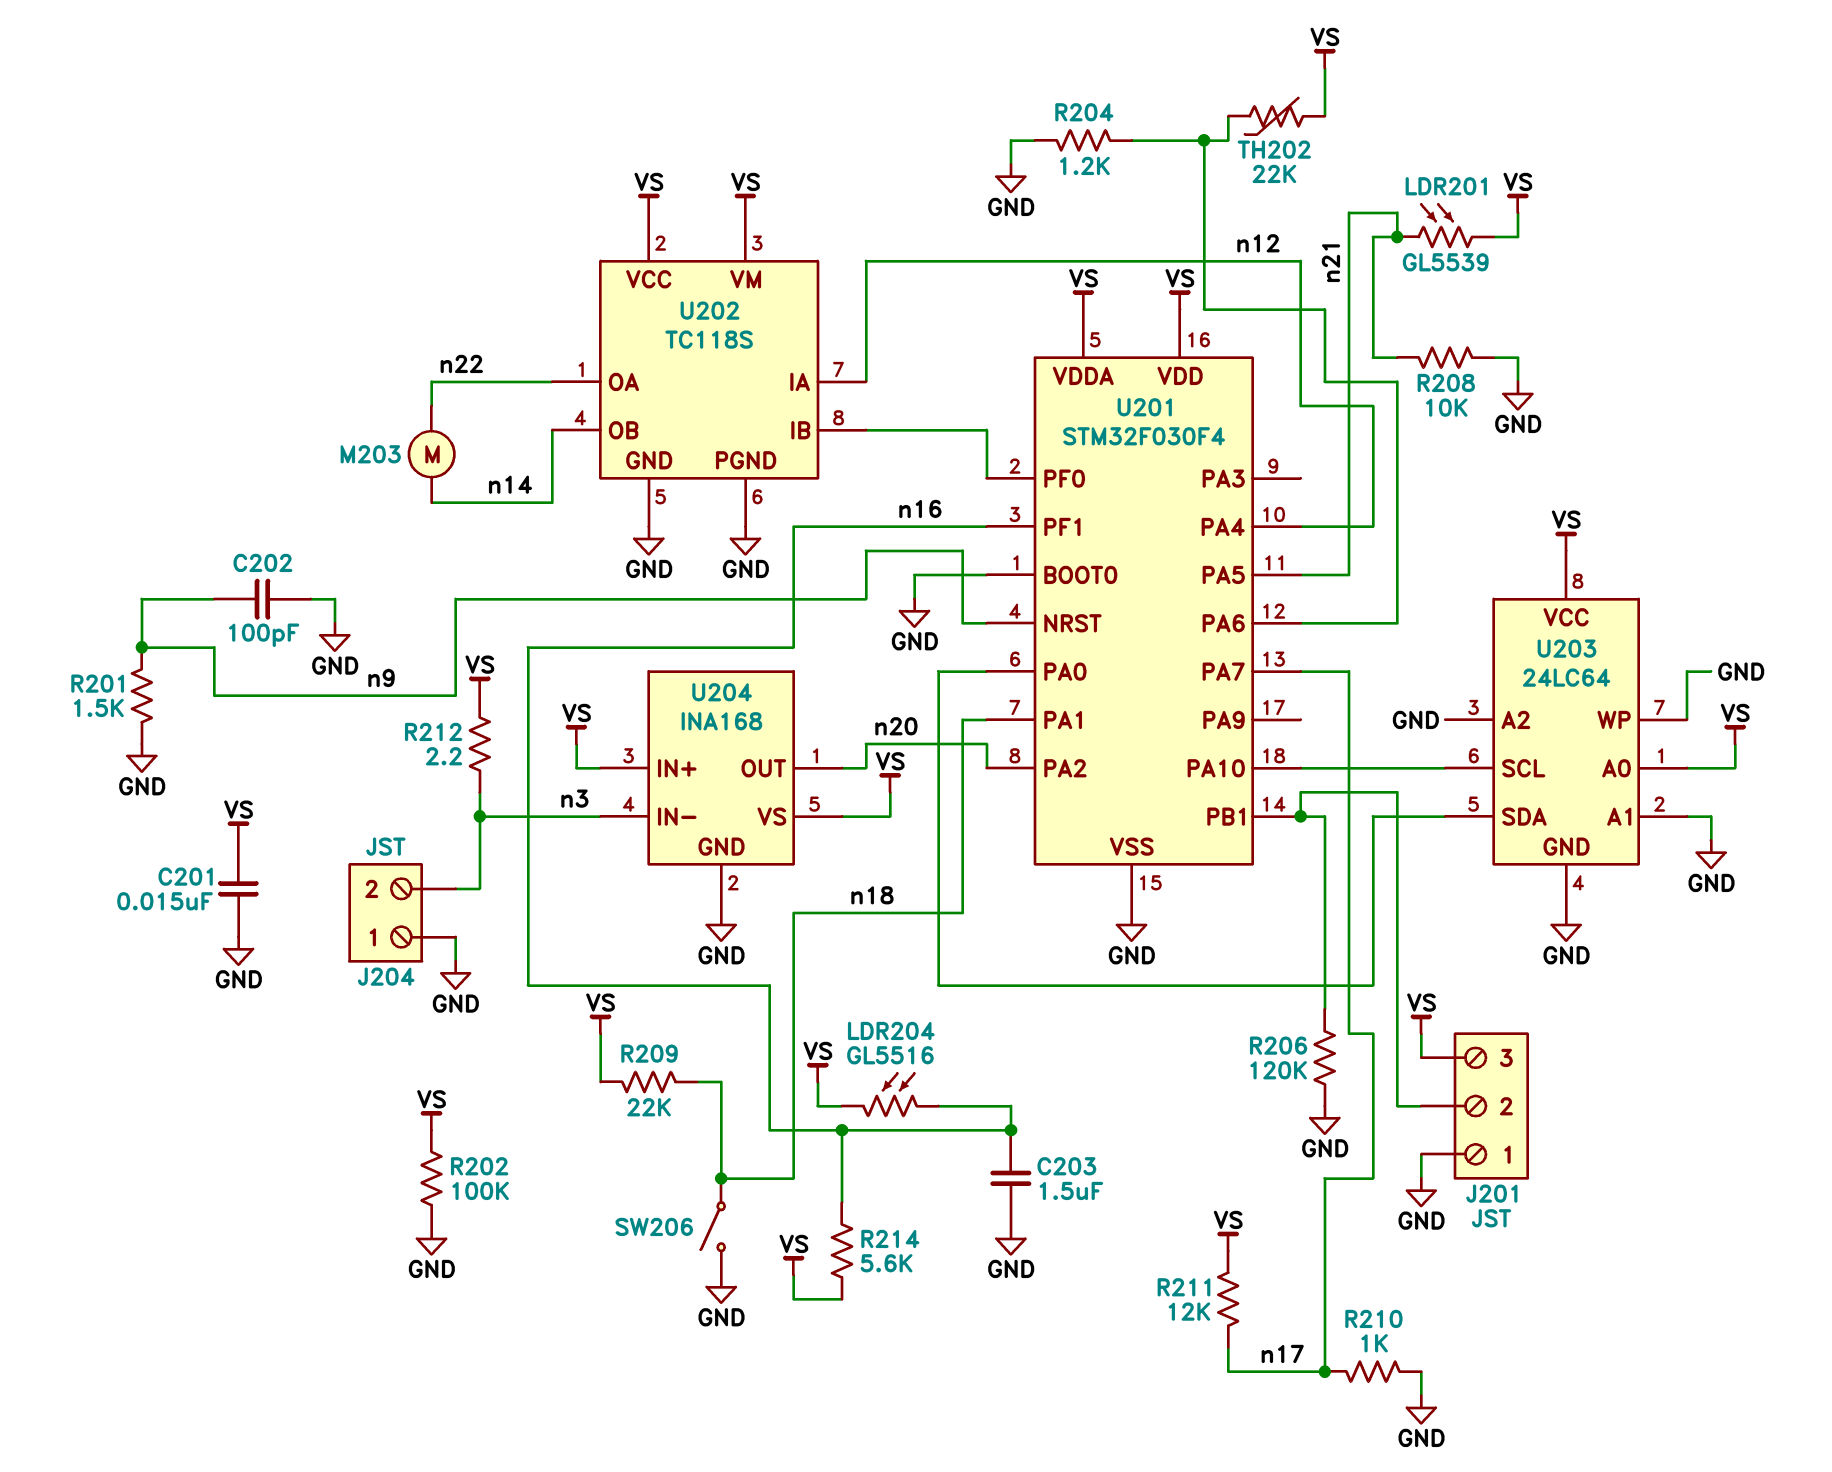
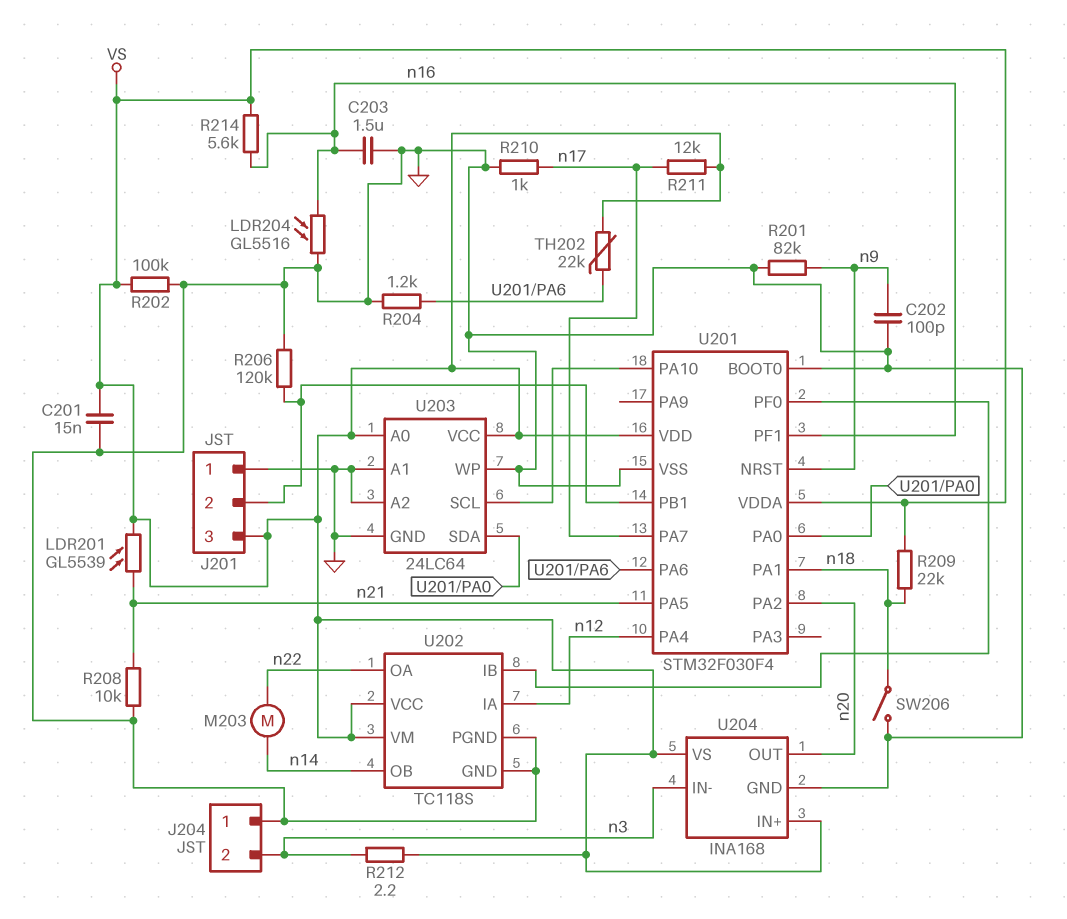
LDR204: GL5516 (VS, n16) -> GL5516 (GND, n16)
R201: 1.5k (GND, n9) -> 82k (GND, n9)

